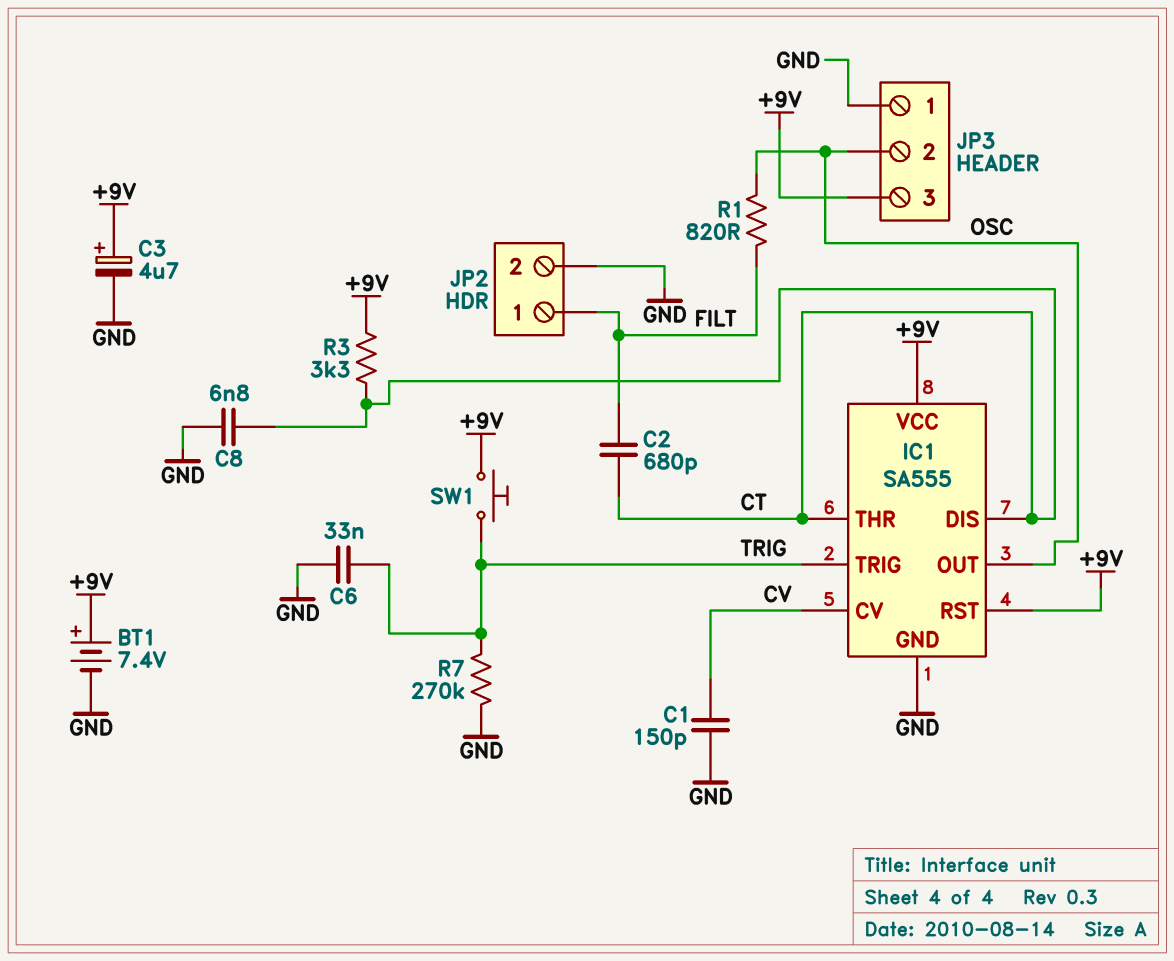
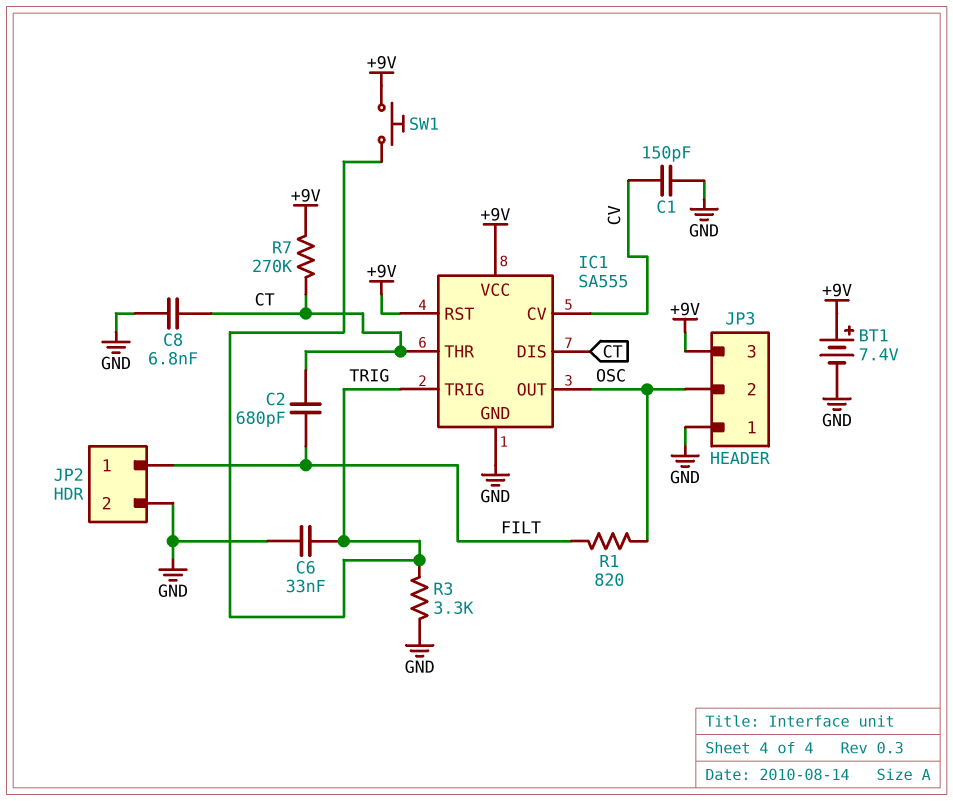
C3: 4.7uF (plus +9V, minus GND) -> none
R3: 3.3k (+9V, CT) -> 3.3k (GND, TRIG)
R7: 270k (GND, TRIG) -> 270k (+9V, CT)

